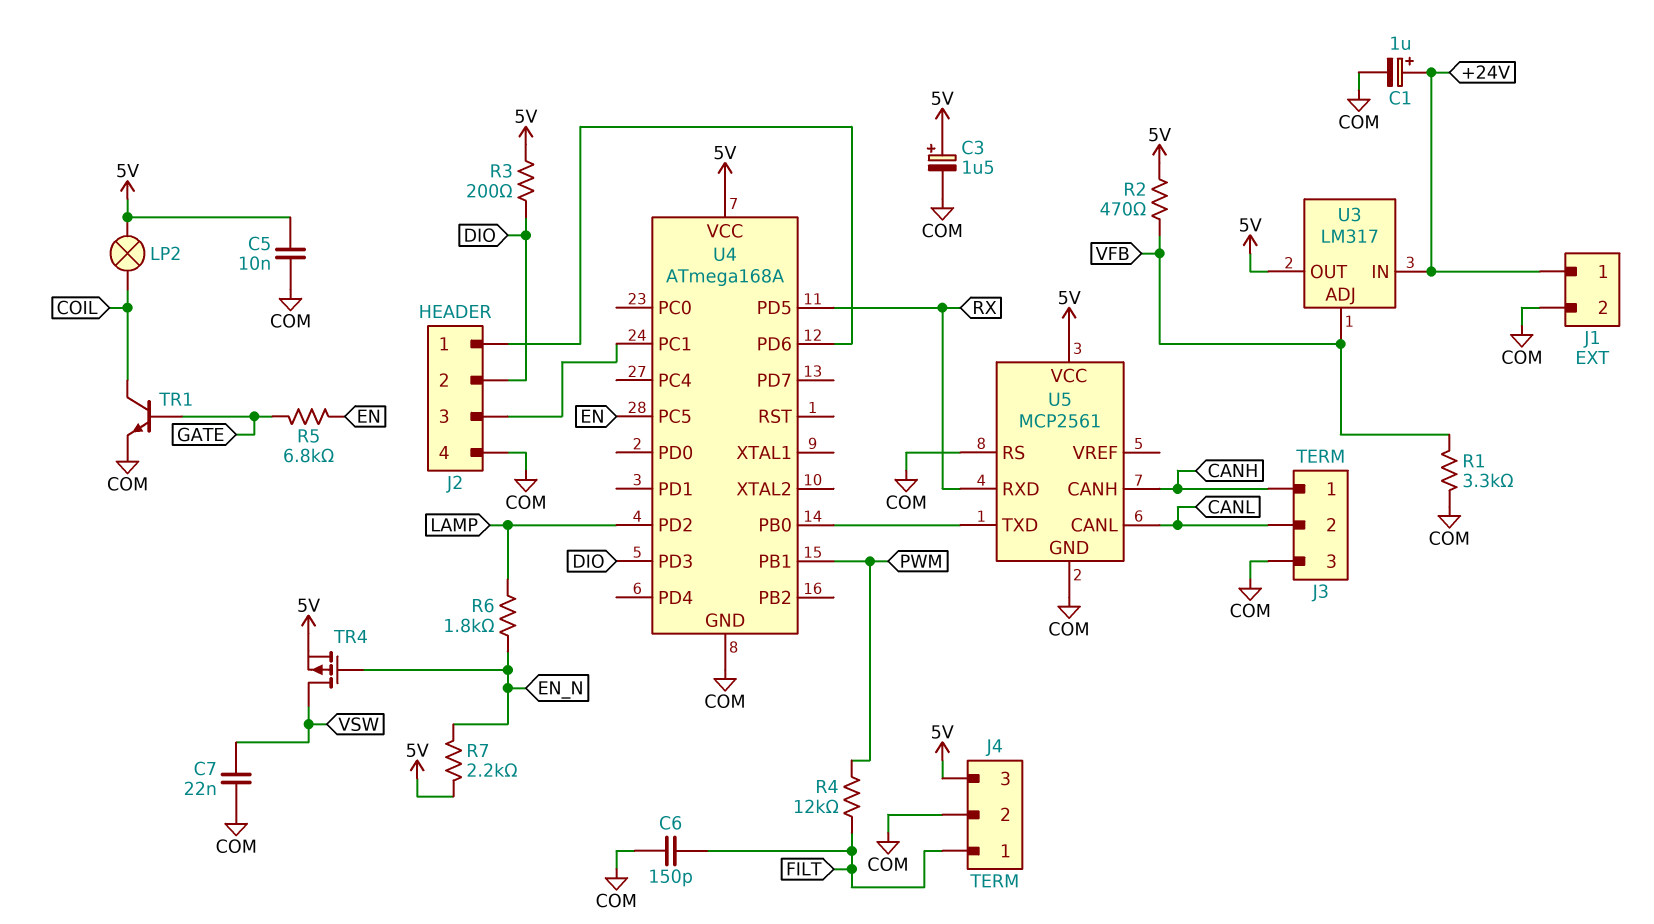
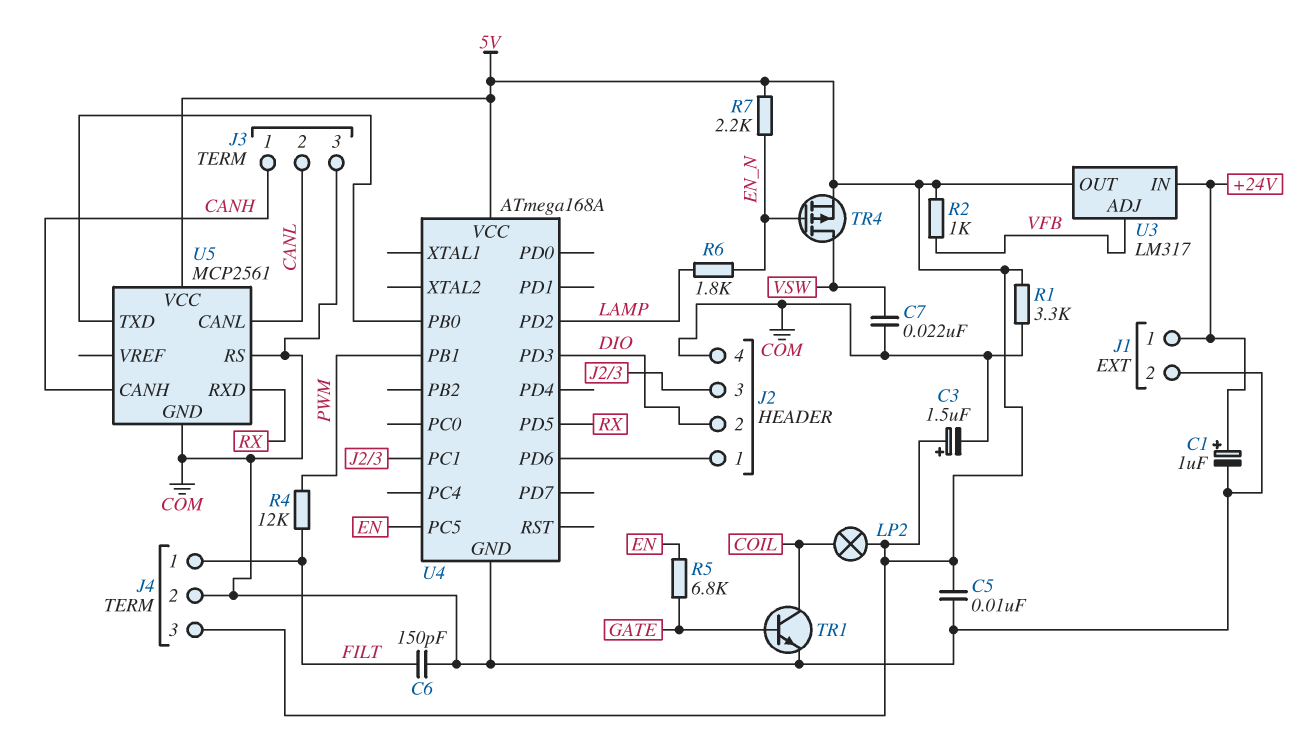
R1: 3.3k (COM, VFB) -> 3.3k (5V, COM)
R2: 470 (5V, VFB) -> 1k (5V, VFB)
R3: 200 (5V, DIO) -> none

